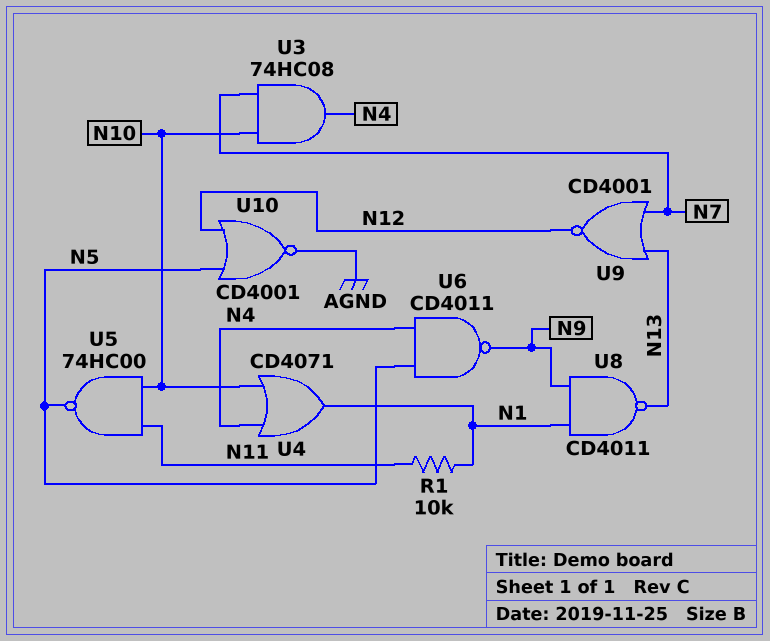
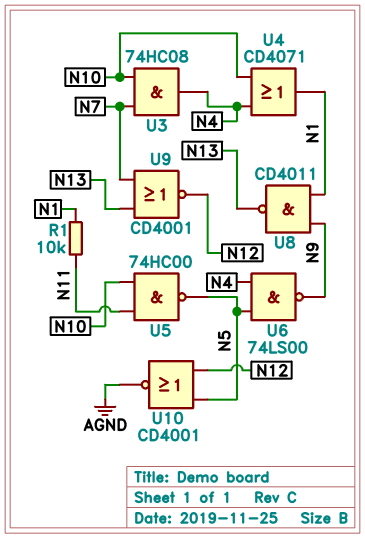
U6: NAND CD4011 (in N4, in N5, out N9) -> NAND 74LS00 (in N4, in N5, out N9)

